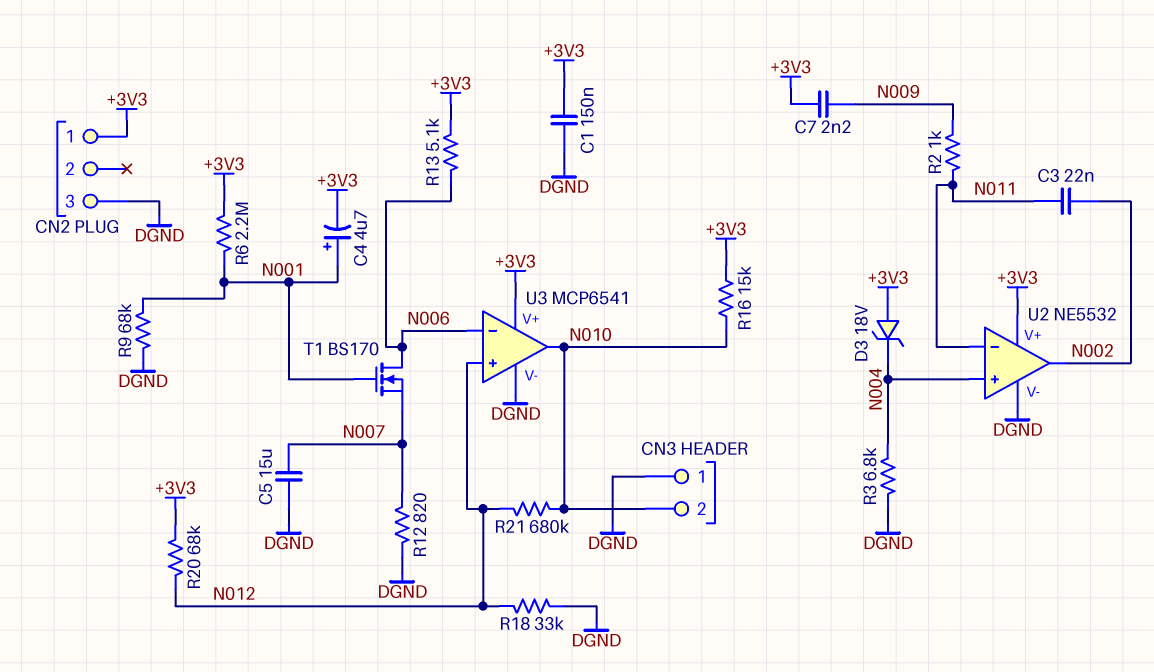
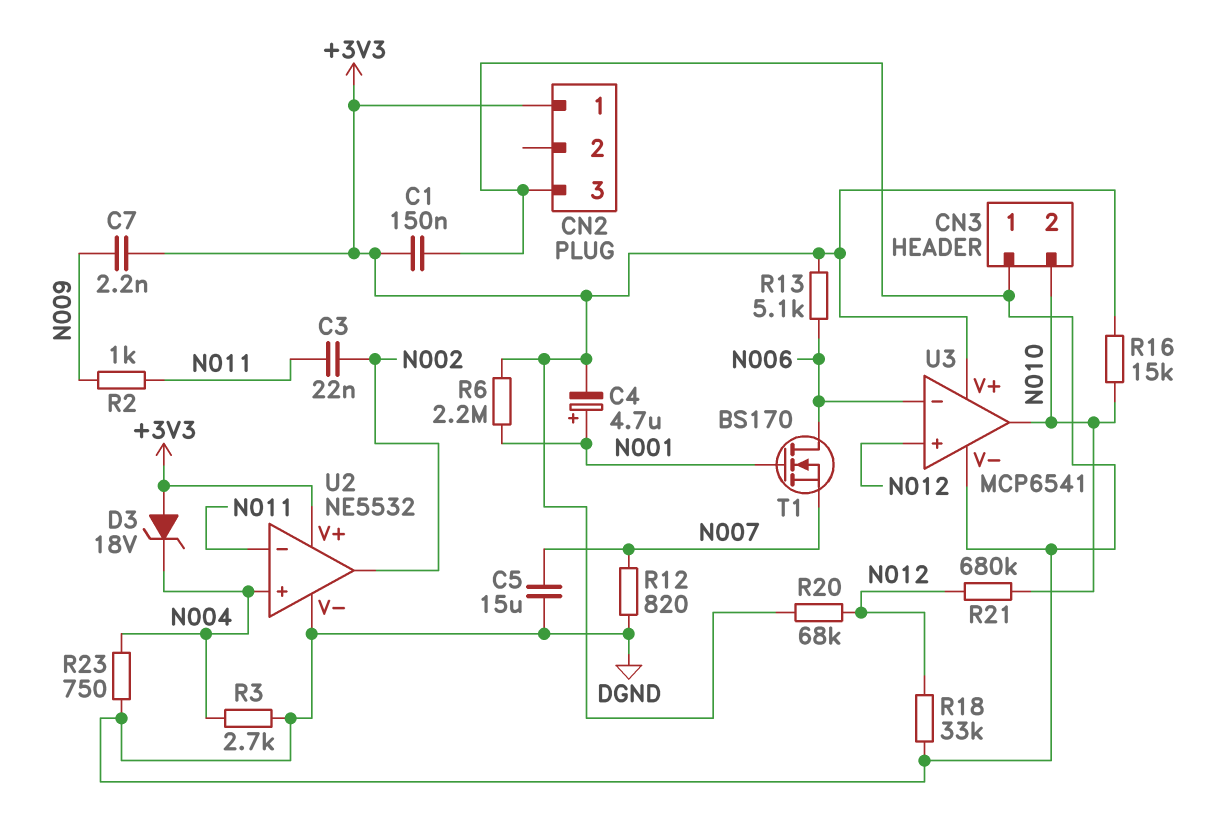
R3: 6.8k (DGND, N004) -> 2.7k (DGND, N004)
R9: 68k (DGND, N001) -> none
R23: none -> 750 (DGND, N004)

